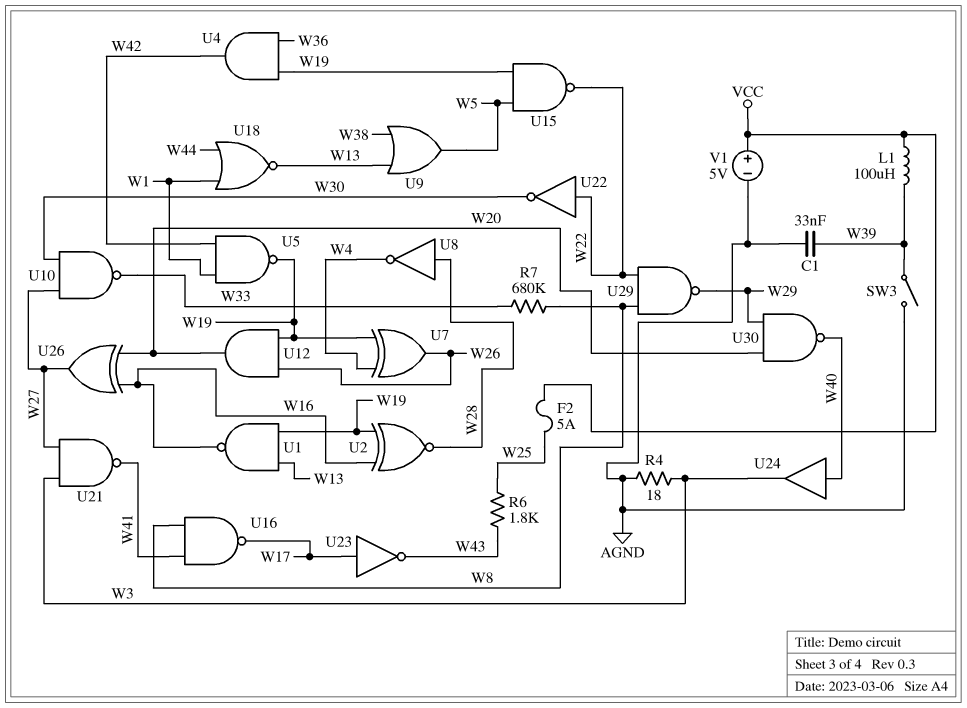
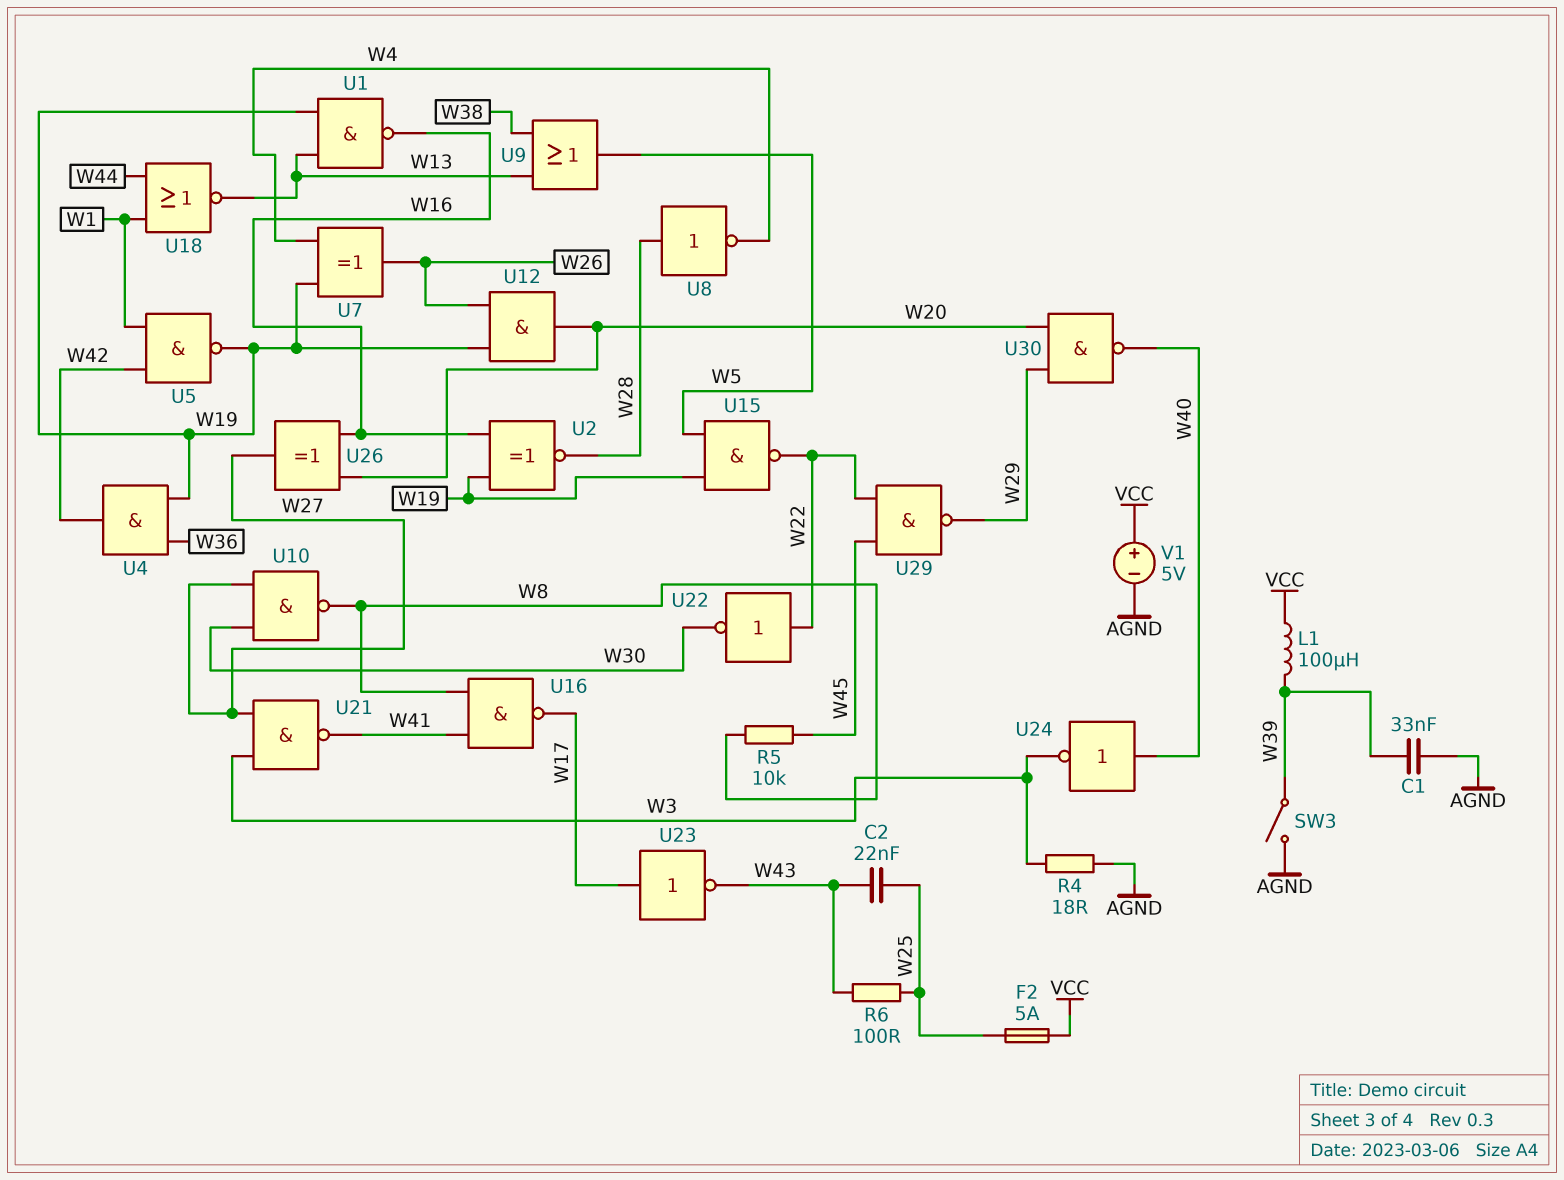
C2: none -> 22nF (W25, W43)
R5: none -> 10k (W8, W45)
R6: 1.8k (W25, W43) -> 100 (W25, W43)
R7: 680k (W8, W33) -> none
U10: NAND (in W27, in W30, out W33) -> NAND (in W27, in W30, out W8)
U24: buffer (in W40, out W3) -> NOT (in W40, out W3)
U29: NAND (in W8, in W22, out W29) -> NAND (in W22, in W45, out W29)

